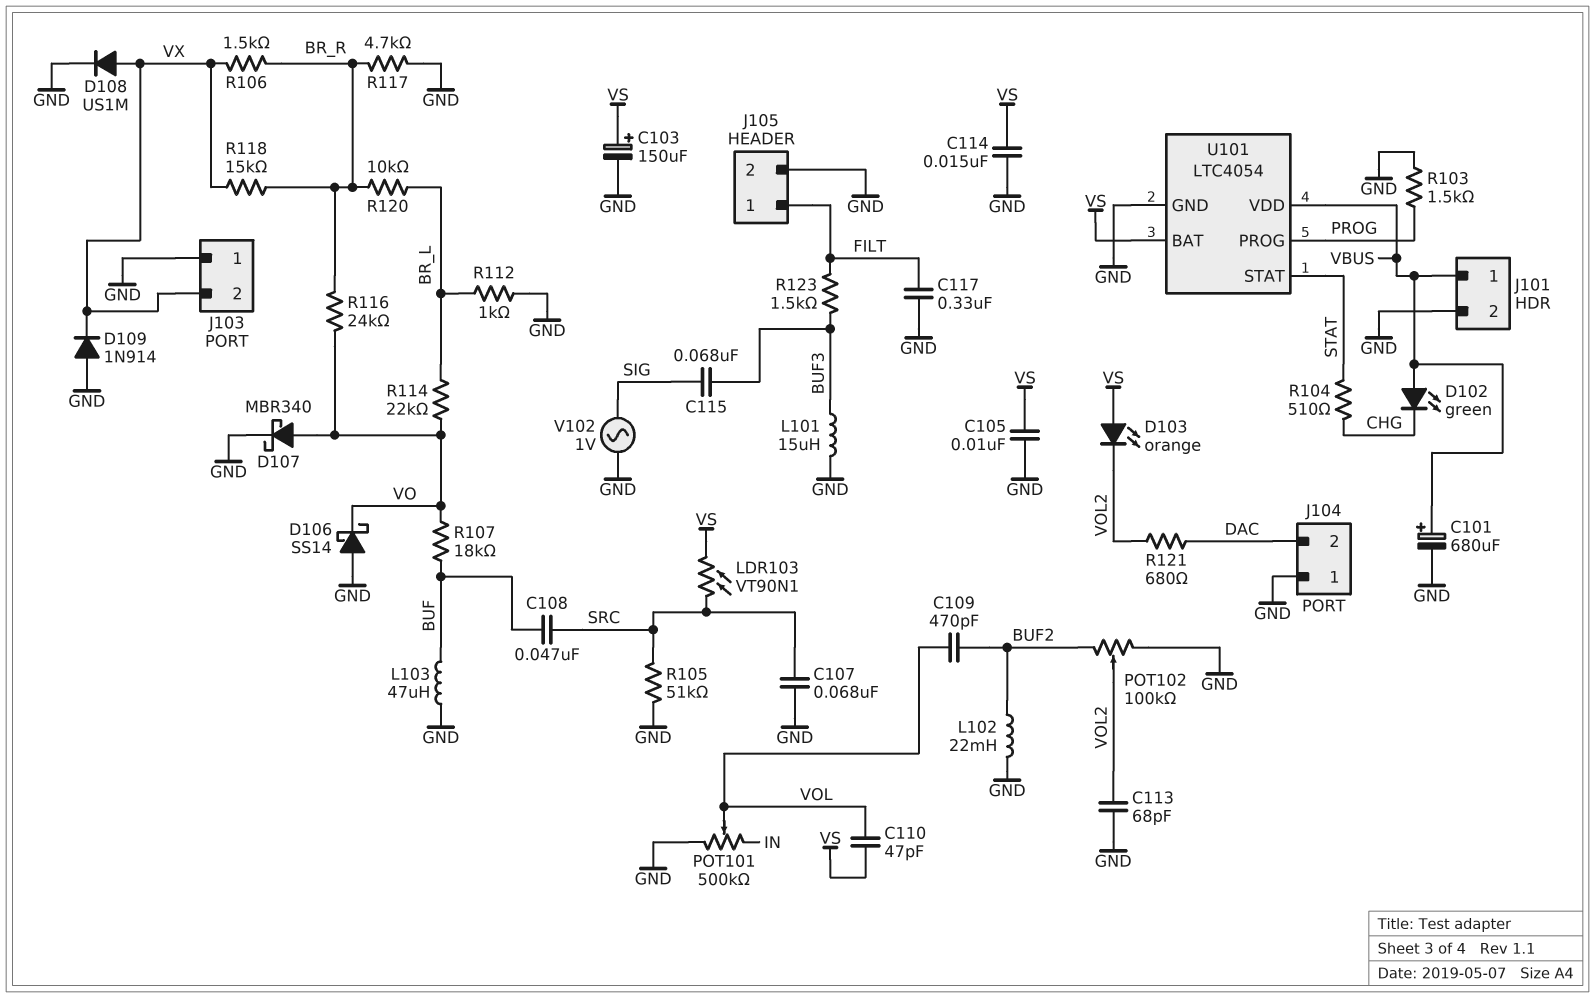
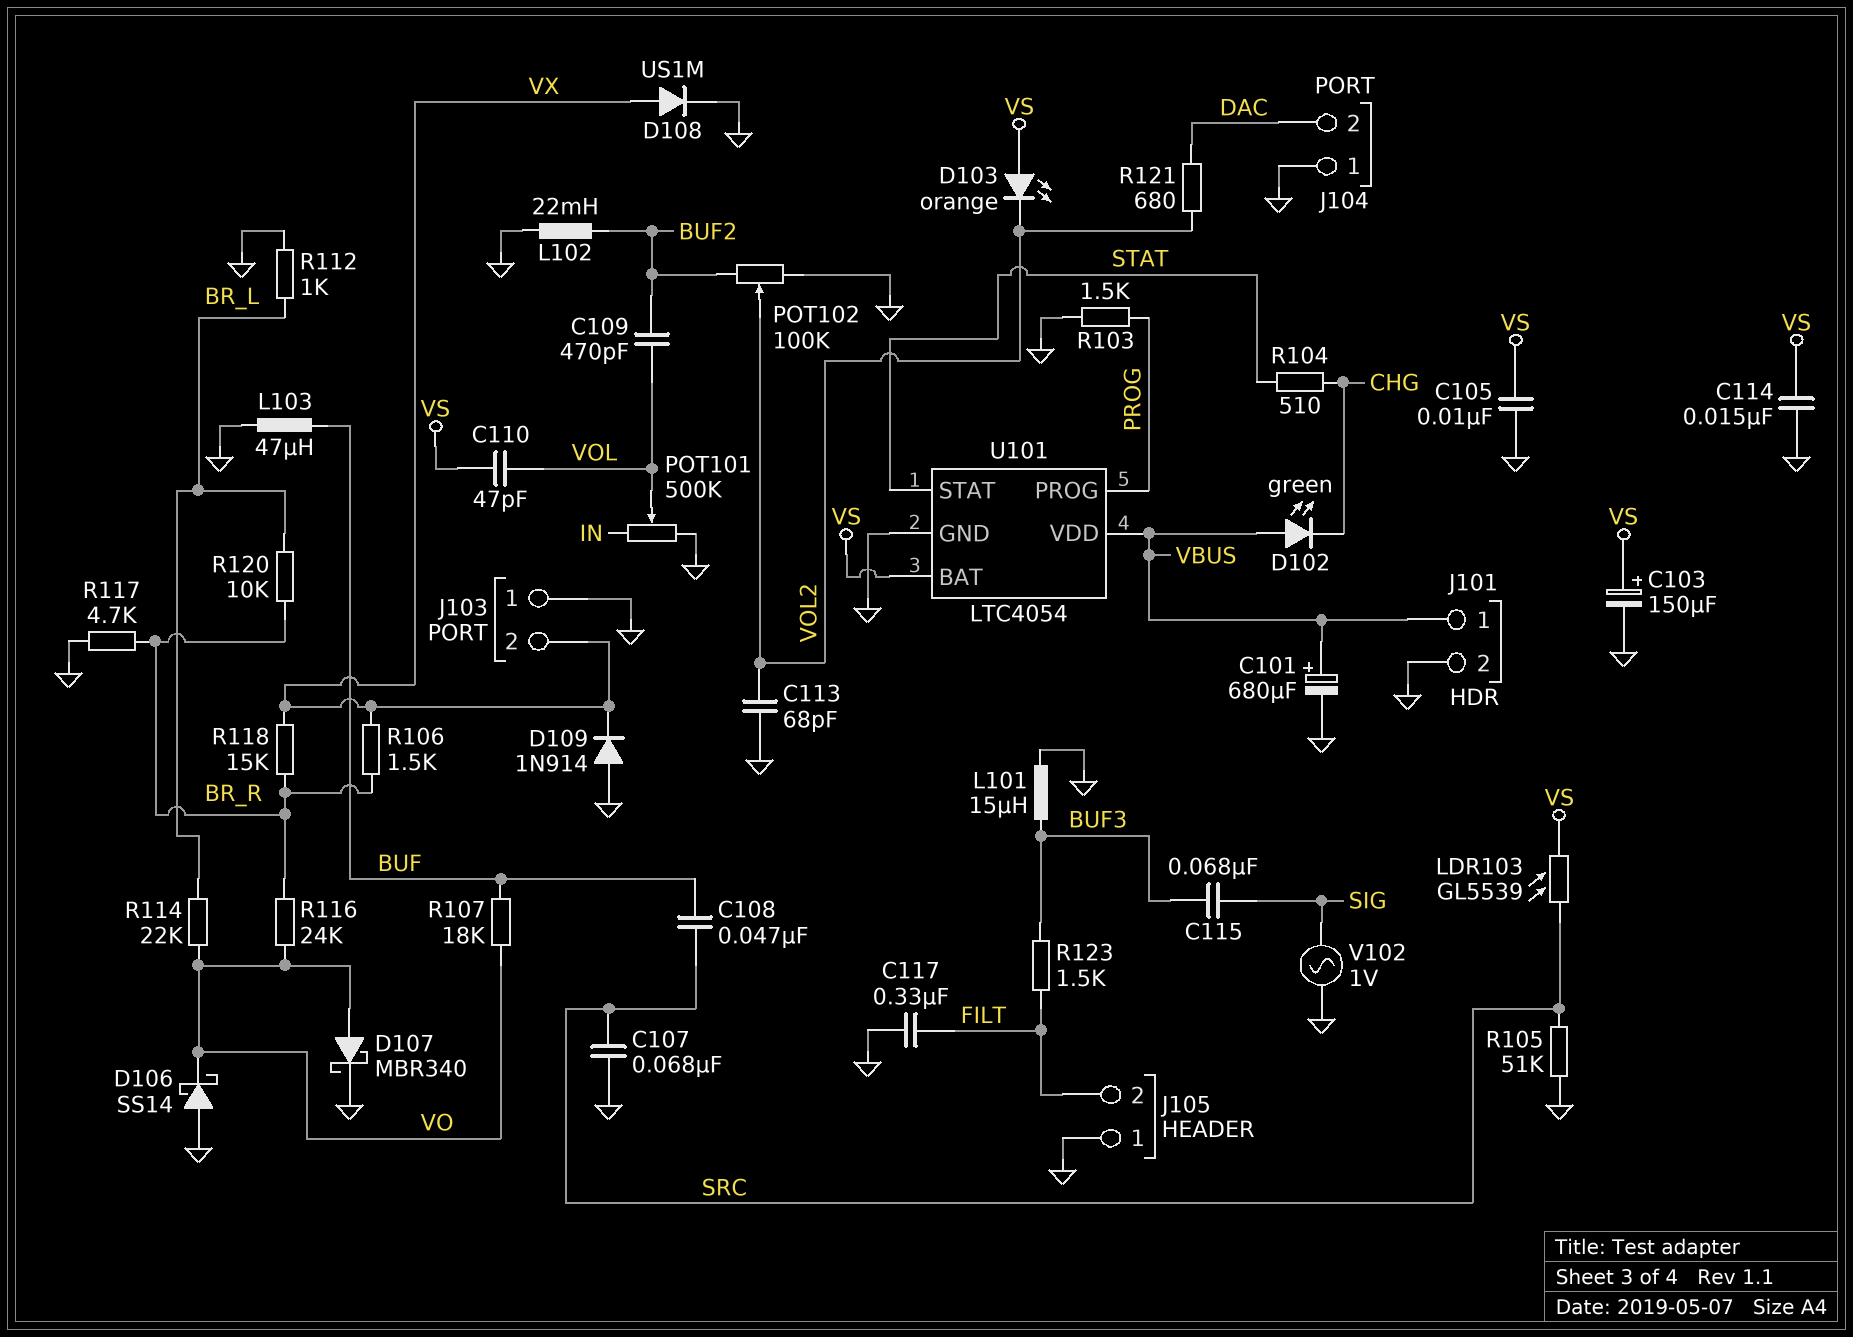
J105 pin 1: FILT -> GND
J105 pin 2: GND -> FILT
LDR103: VT90N1 (SRC, VS) -> GL5539 (SRC, VS)

